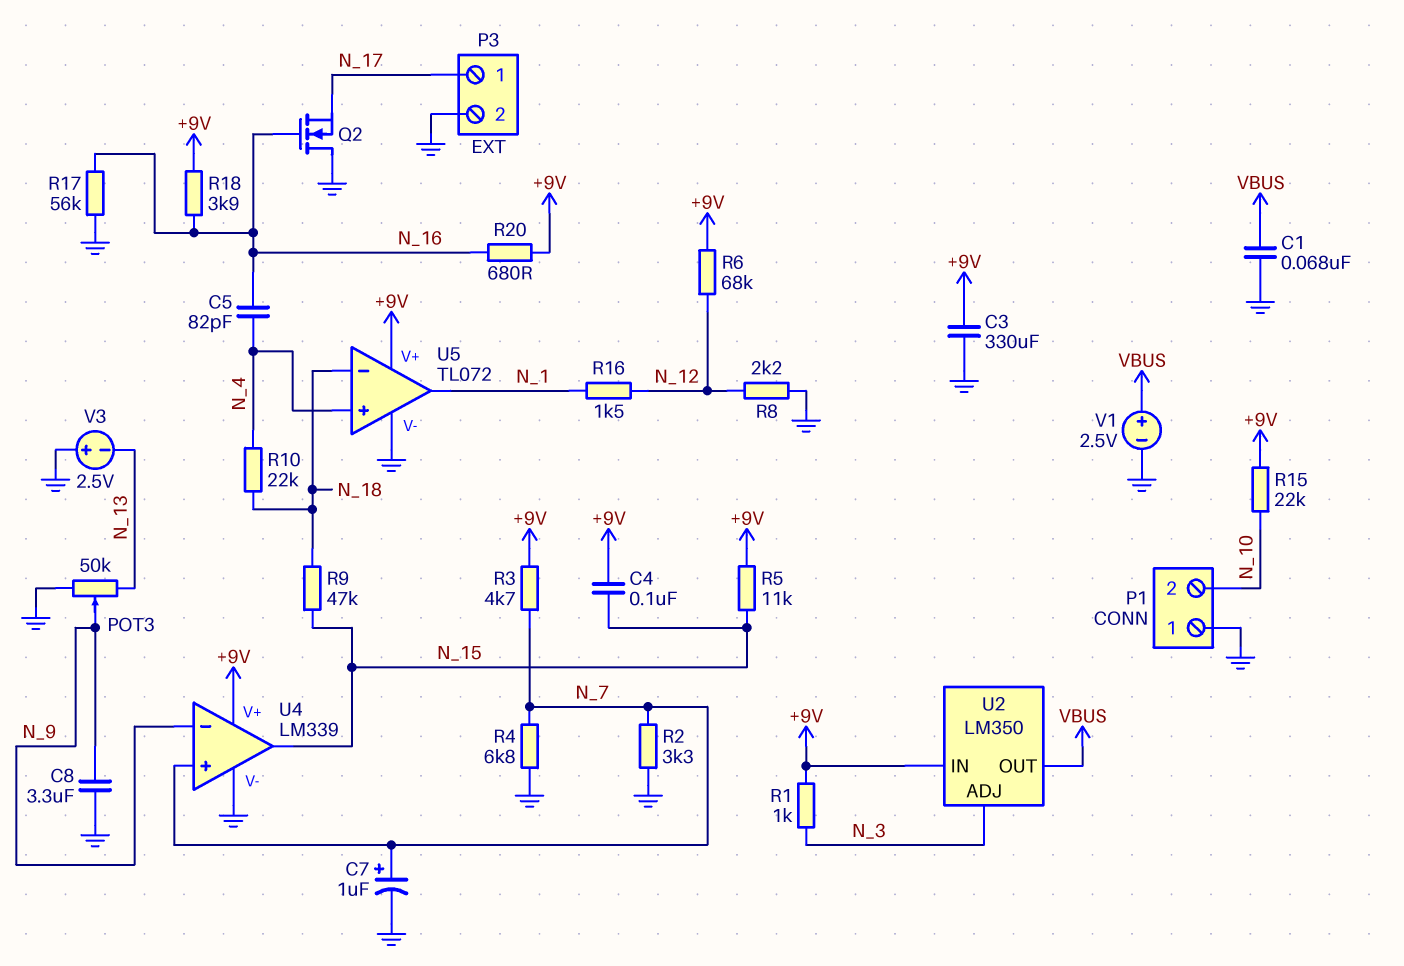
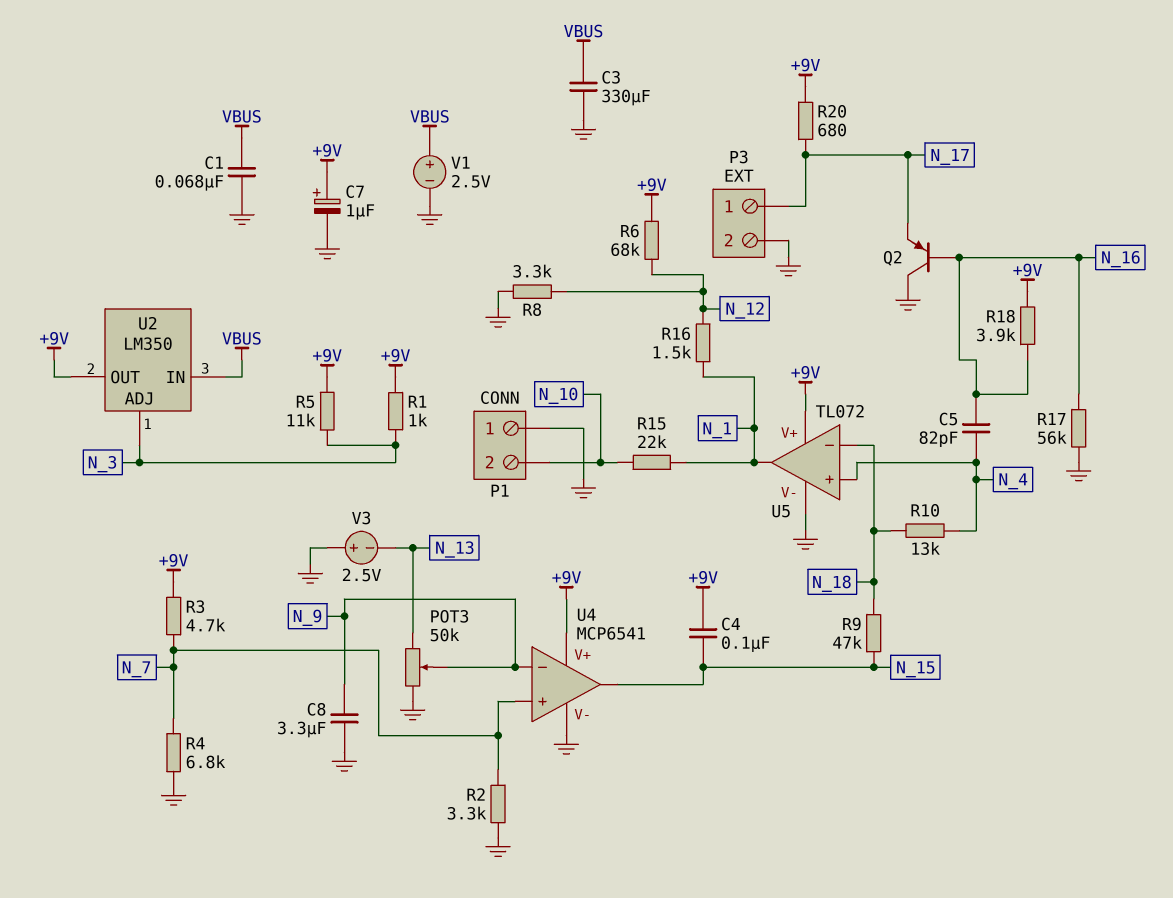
C3: 330uF (+9V, GND) -> 330uF (GND, VBUS)
C7: 1uF (plus N_7, minus GND) -> 1uF (plus +9V, minus GND)
Q2: NMOS (G N_16, D GND, S N_17) -> PNP (B N_16, C GND, E N_17)
R5: 11k (+9V, N_15) -> 11k (+9V, N_3)
R8: 2.2k (GND, N_12) -> 3.3k (GND, N_12)
R10: 22k (N_4, N_18) -> 13k (N_4, N_18)
R15: 22k (+9V, N_10) -> 22k (N_1, N_10)
R20: 680 (+9V, N_16) -> 680 (+9V, N_17)
U2 pin IN: +9V -> VBUS
U2 pin OUT: VBUS -> +9V
U4: LM339 -> MCP6541

